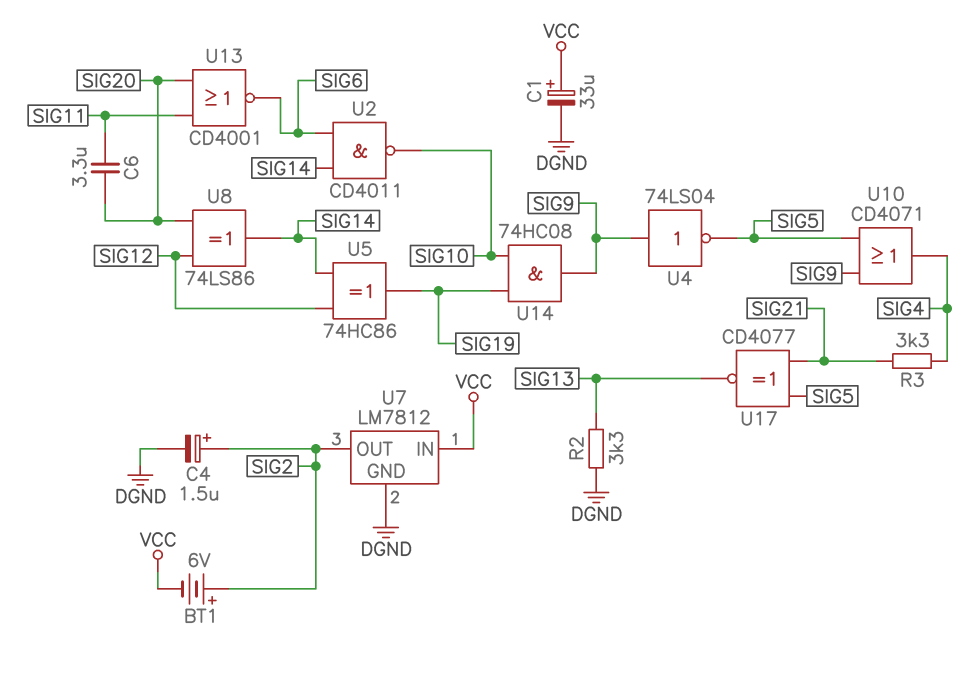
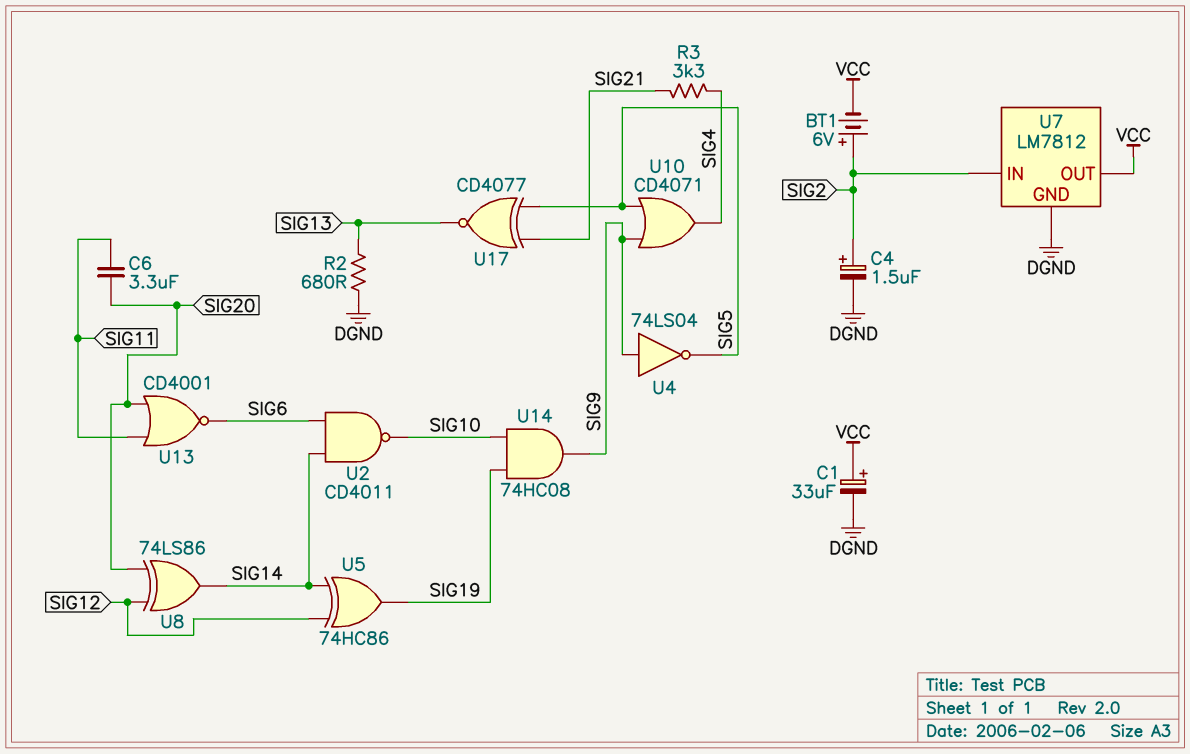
R2: 3.3k (DGND, SIG13) -> 680 (DGND, SIG13)
U7 pin IN: VCC -> SIG2
U7 pin OUT: SIG2 -> VCC

